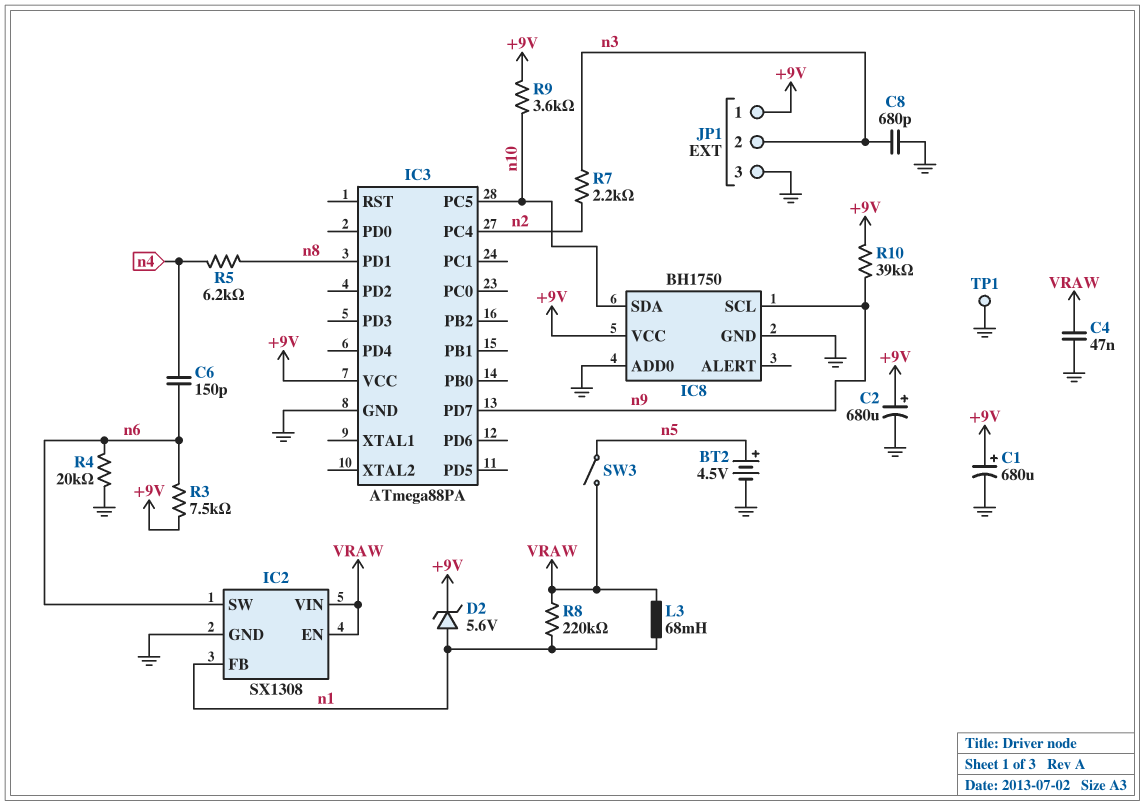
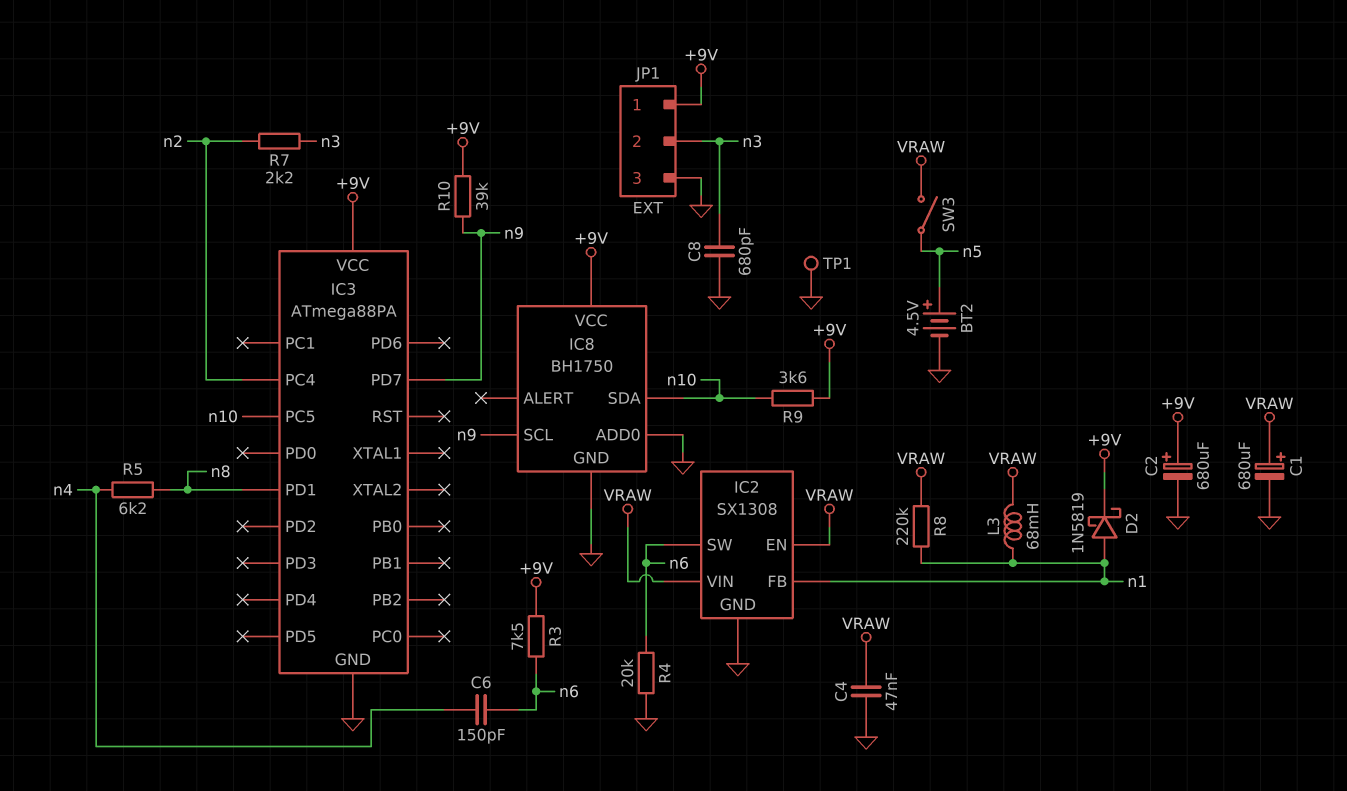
C1: 680uF (plus +9V, minus GND) -> 680uF (plus VRAW, minus GND)
D2: zener 5.6V (A n1, K +9V) -> schottky 1N5819 (A n1, K +9V)

